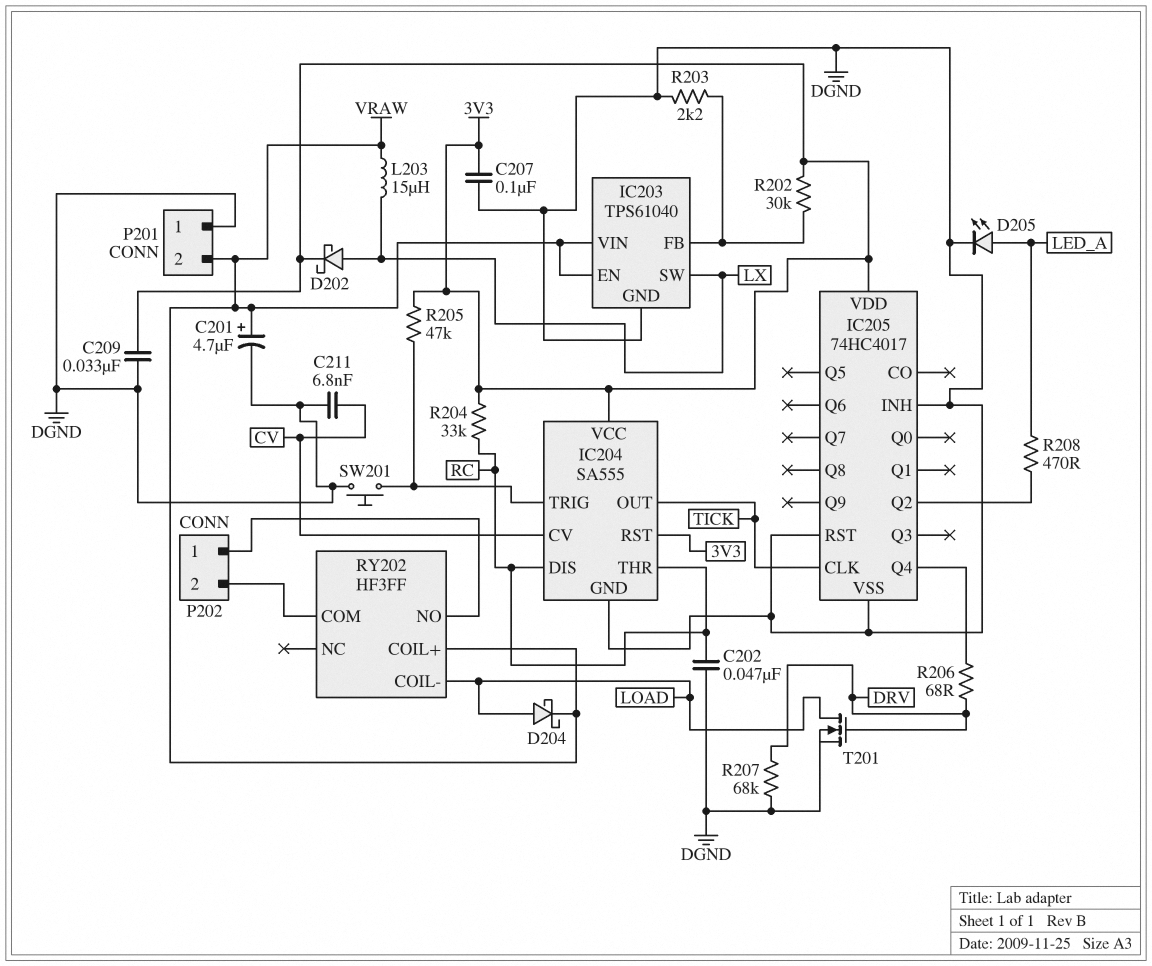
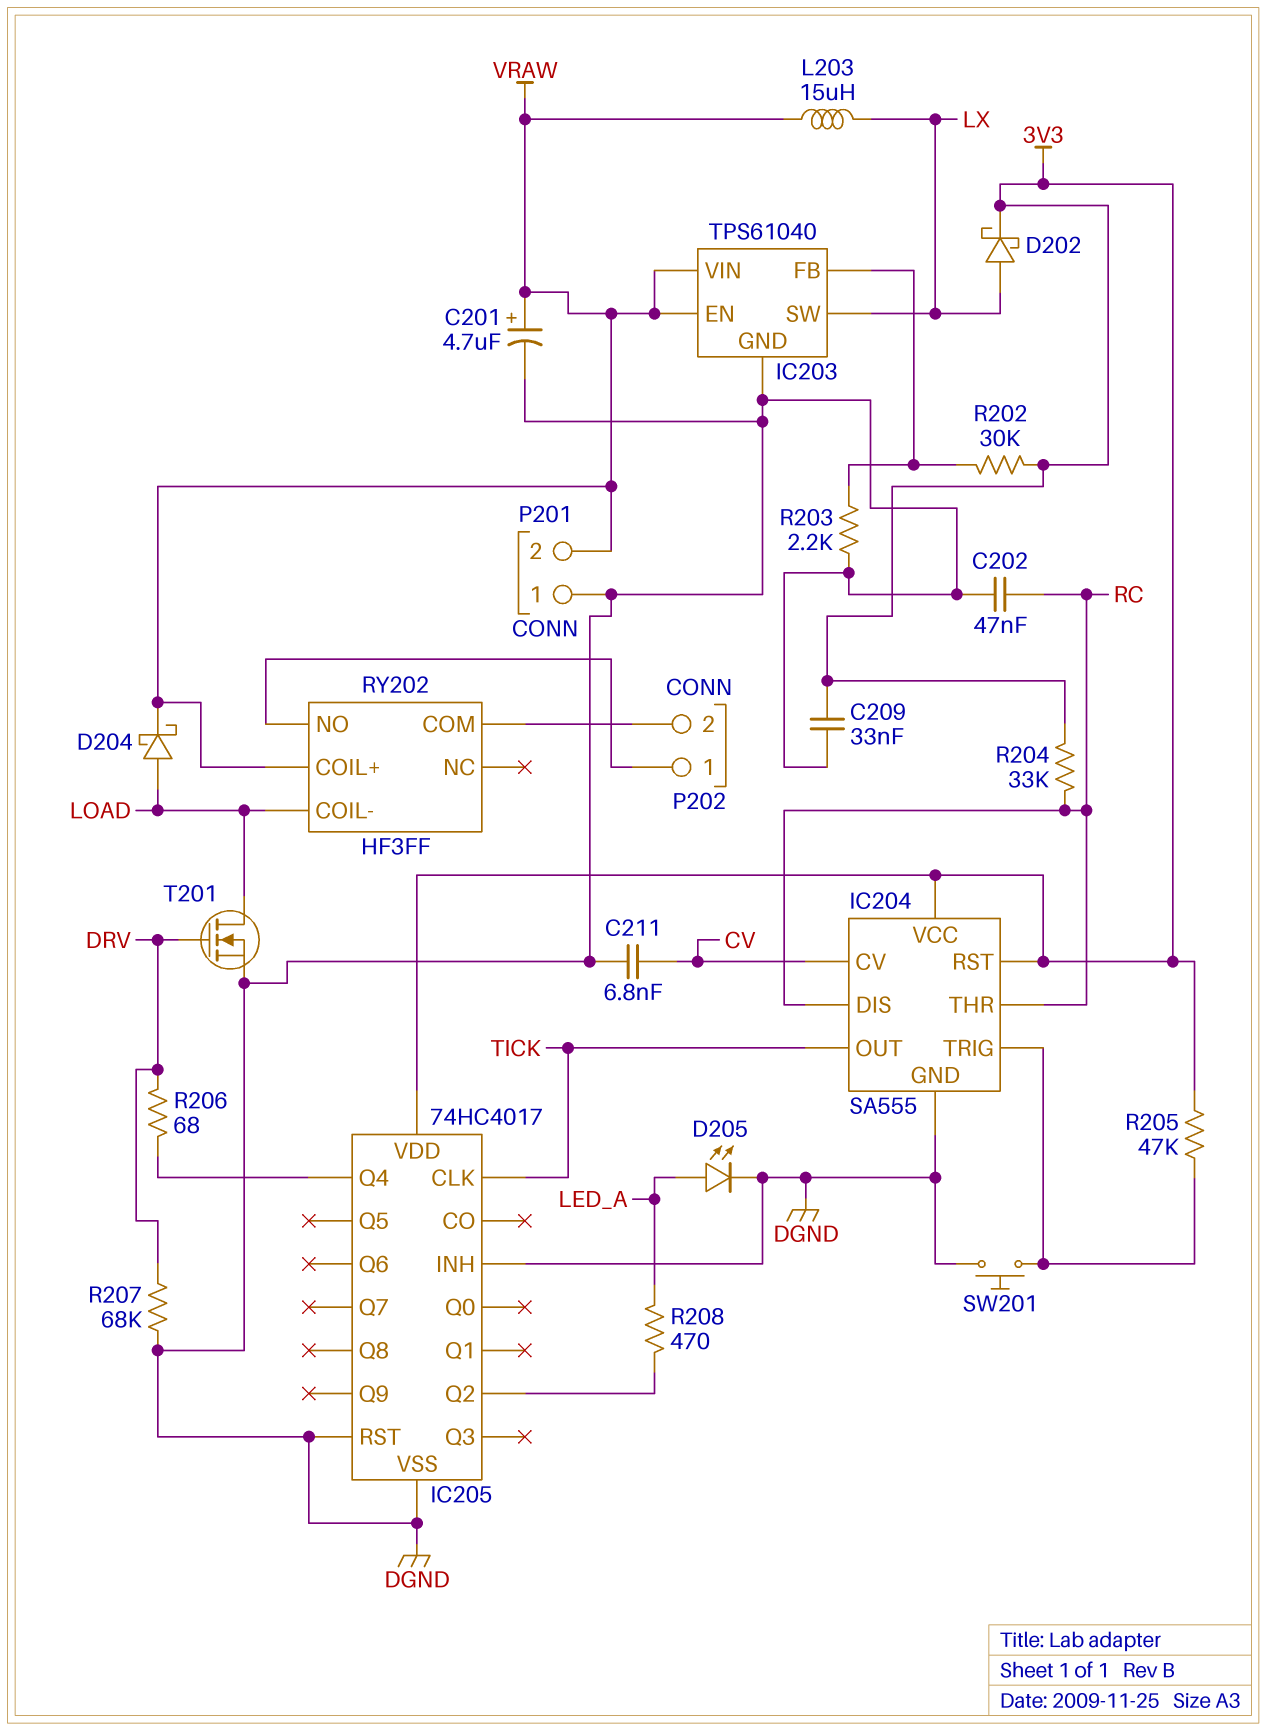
C207: 100nF (3V3, DGND) -> none

